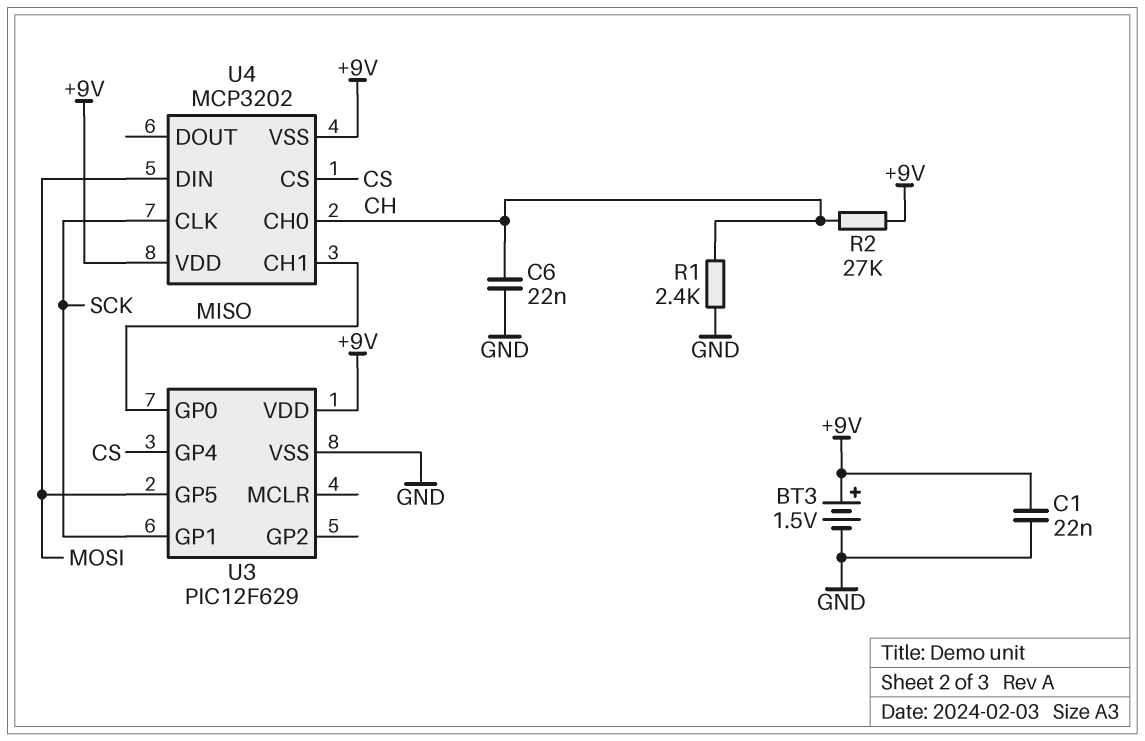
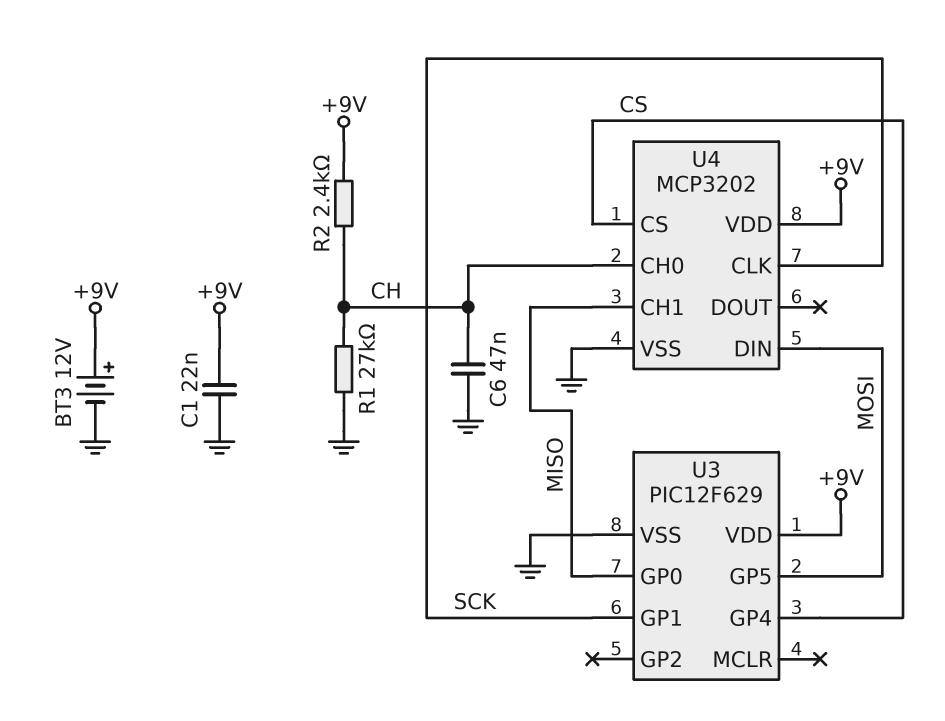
BT3: 1.5V (plus +9V, minus GND) -> 12V (plus +9V, minus GND)
C6: 22nF (CH, GND) -> 47nF (CH, GND)
R1: 2.4k (CH, GND) -> 27k (CH, GND)
R2: 27k (+9V, CH) -> 2.4k (+9V, CH)
U4 pin VSS: +9V -> GND

